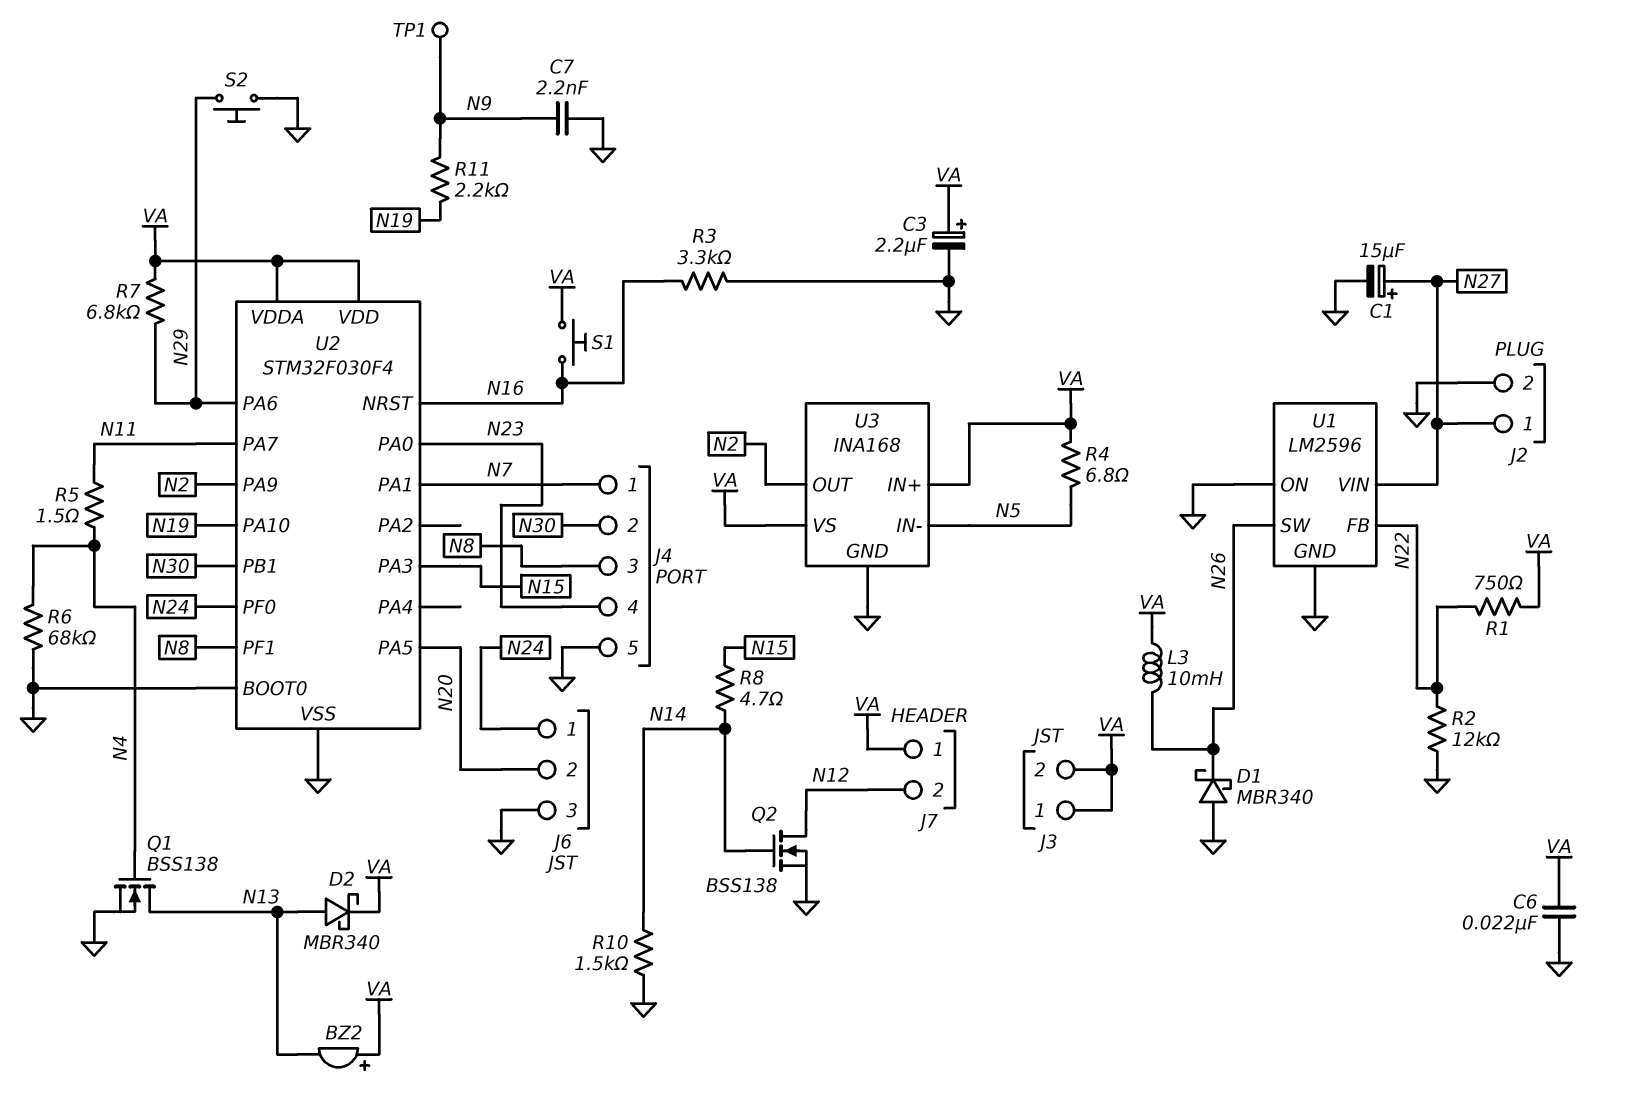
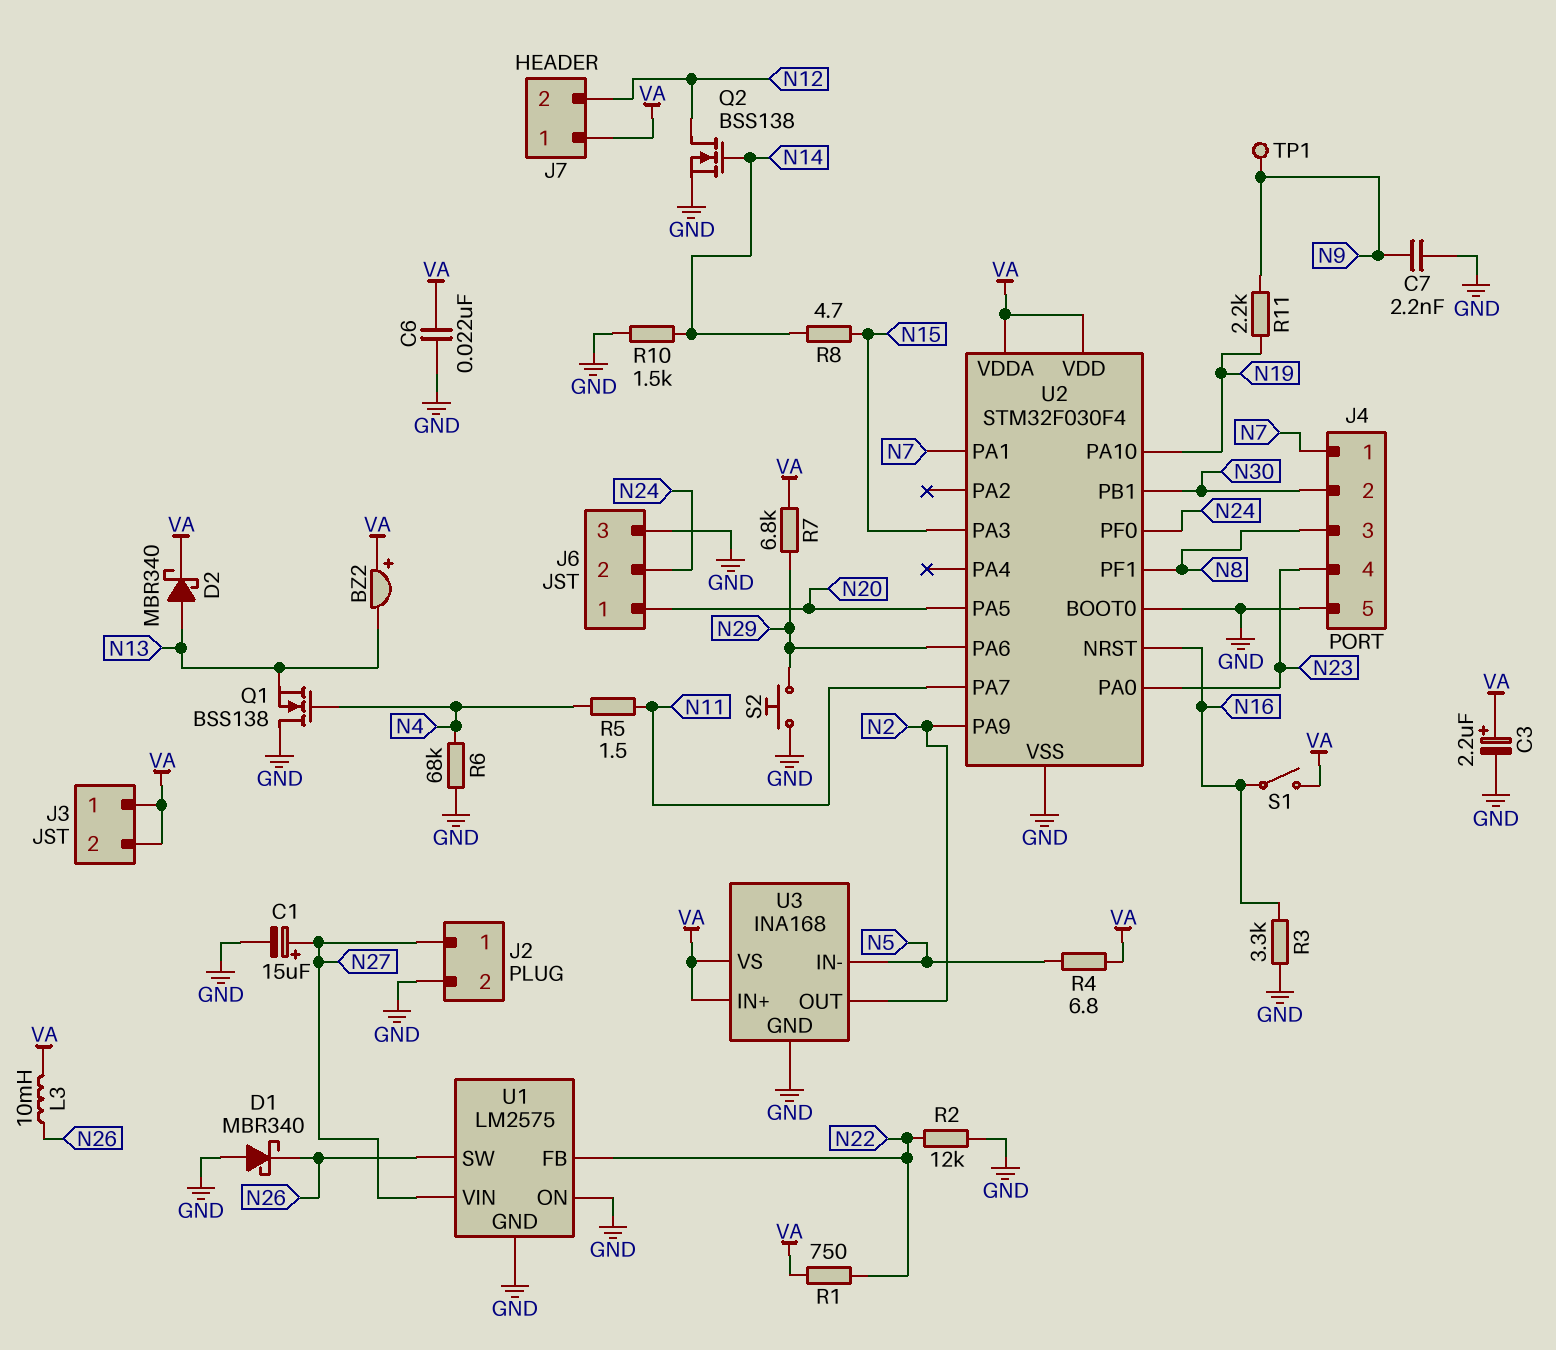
J6 pin 1: N24 -> N20
J6 pin 2: N20 -> N24
Q1: NMOS BSS138 (G N4, D N13, S GND) -> NMOS BSS138 (G N4, D GND, S N13)
S1: button (N16, VA) -> switch (N16, VA)
U1: LM2596 -> LM2575

